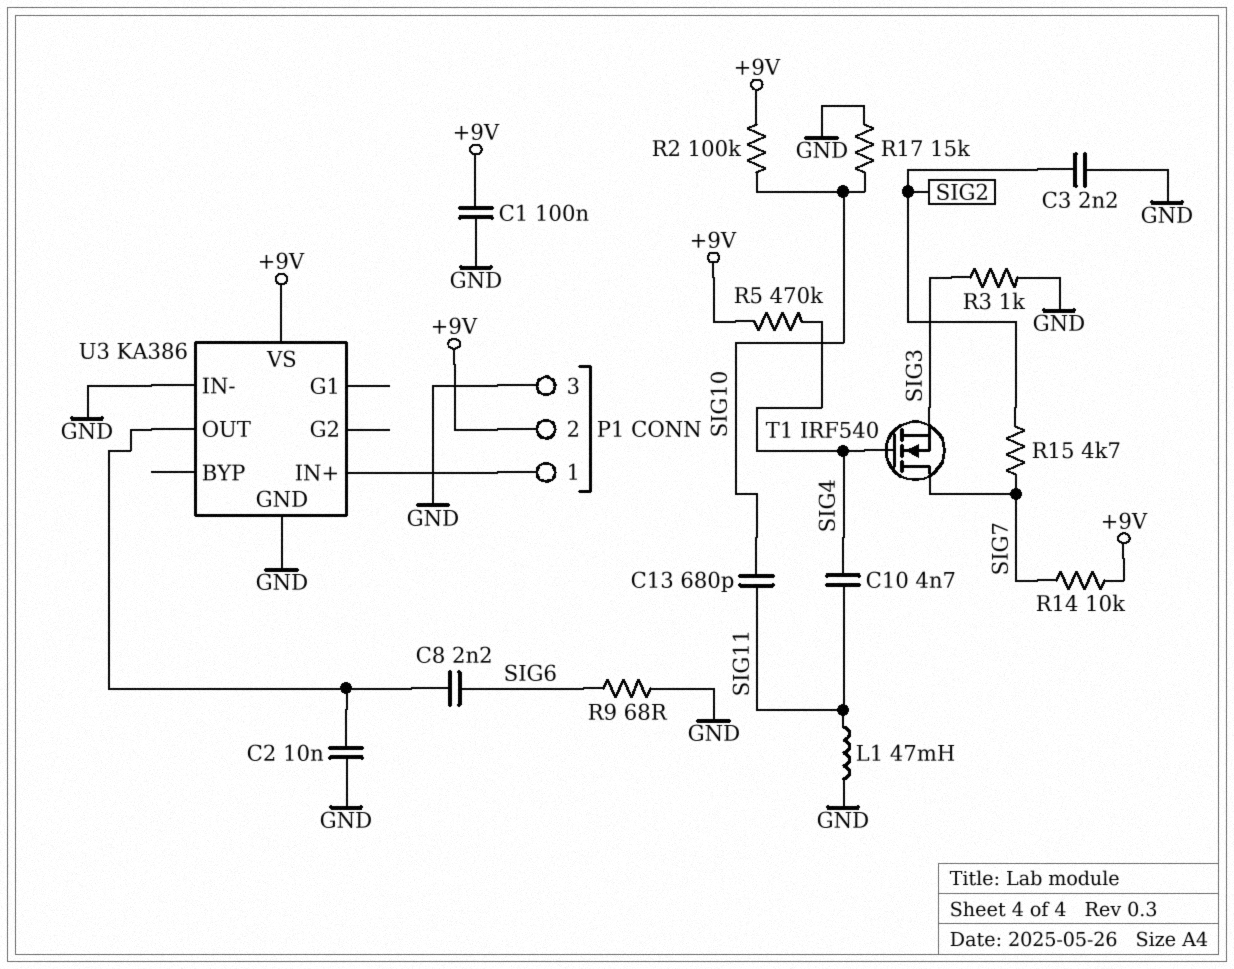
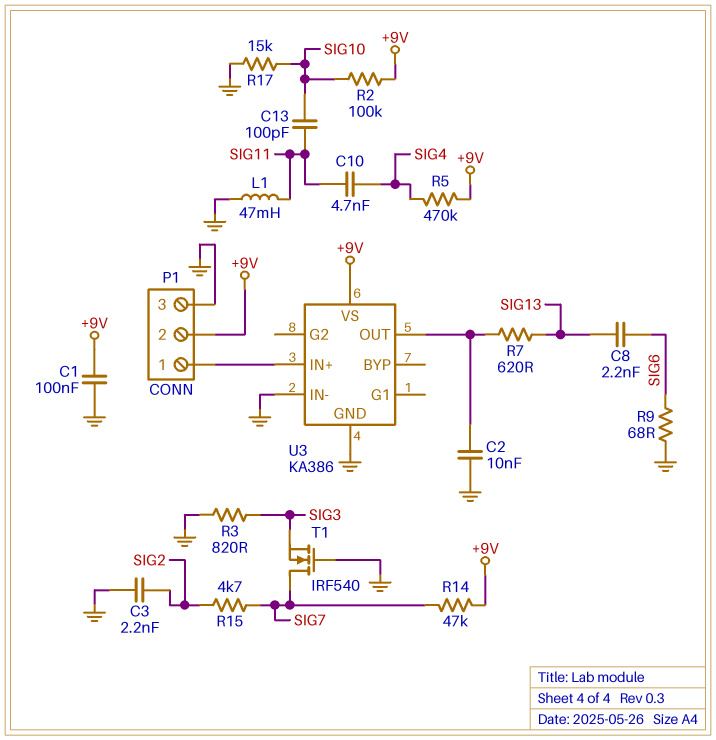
C8: 2.2nF (SIG6, U3/OUT) -> 2.2nF (SIG6, SIG13)
C13: 680pF (SIG10, SIG11) -> 100pF (SIG10, SIG11)
R3: 1k (GND, SIG3) -> 820 (GND, SIG3)
R7: none -> 620 (SIG13, U3/OUT)
R14: 10k (+9V, SIG7) -> 47k (+9V, SIG7)
T1: NMOS IRF540 (G SIG4, D SIG7, S SIG3) -> NMOS IRF540 (G GND, D SIG7, S SIG3)

